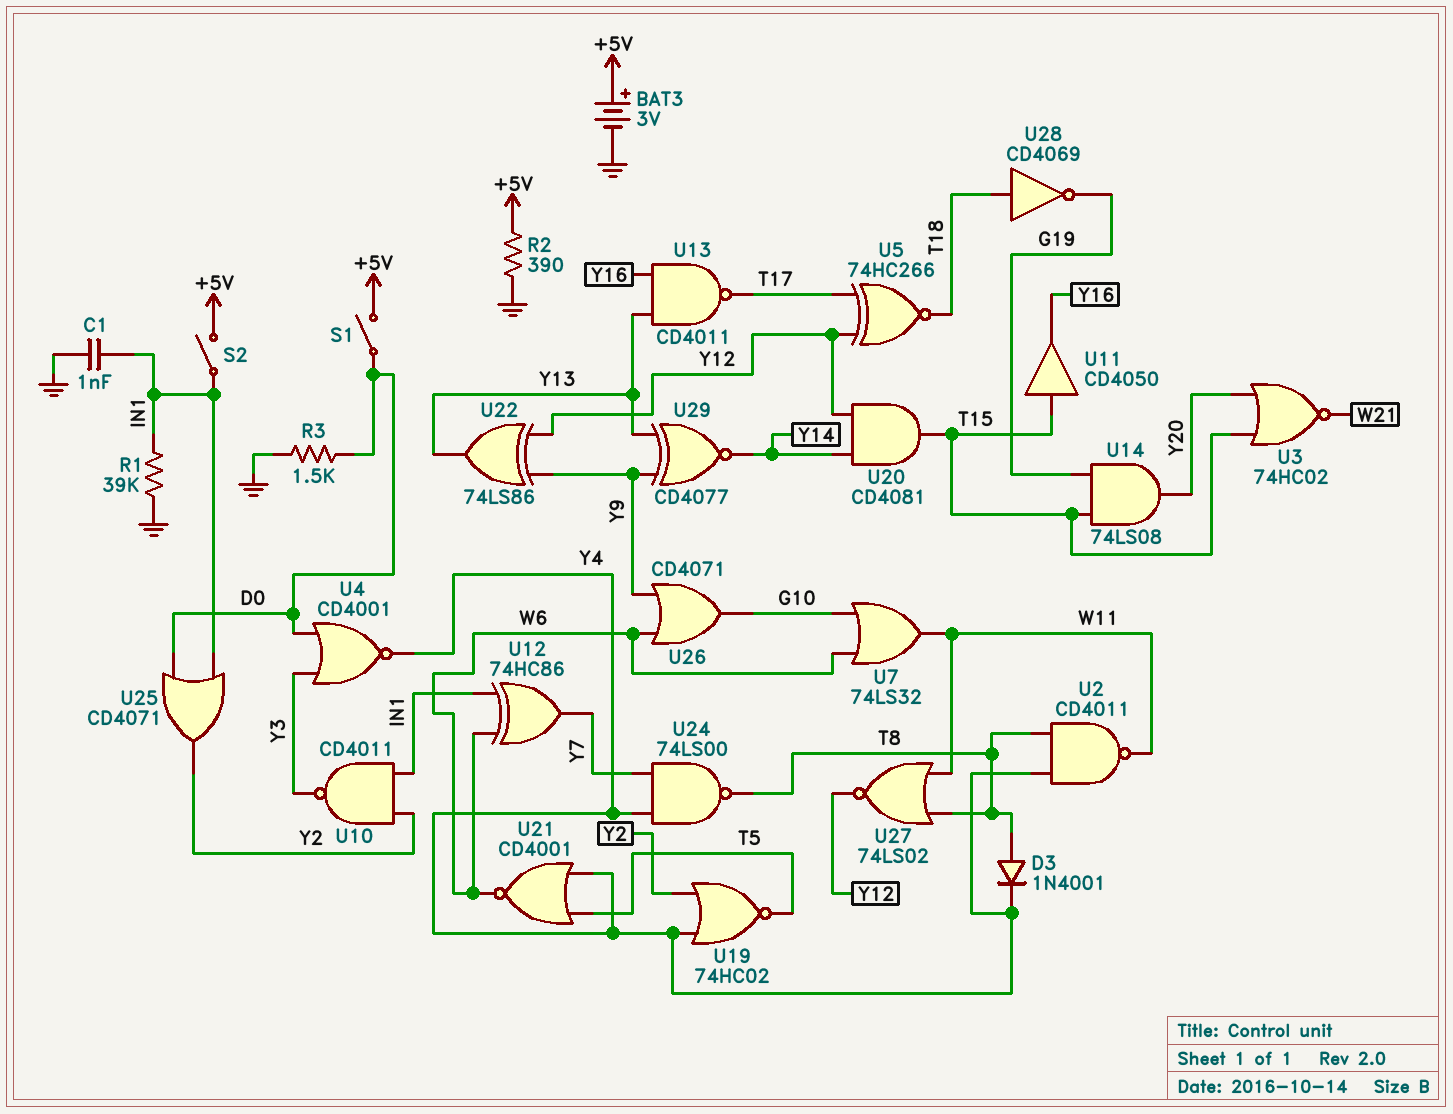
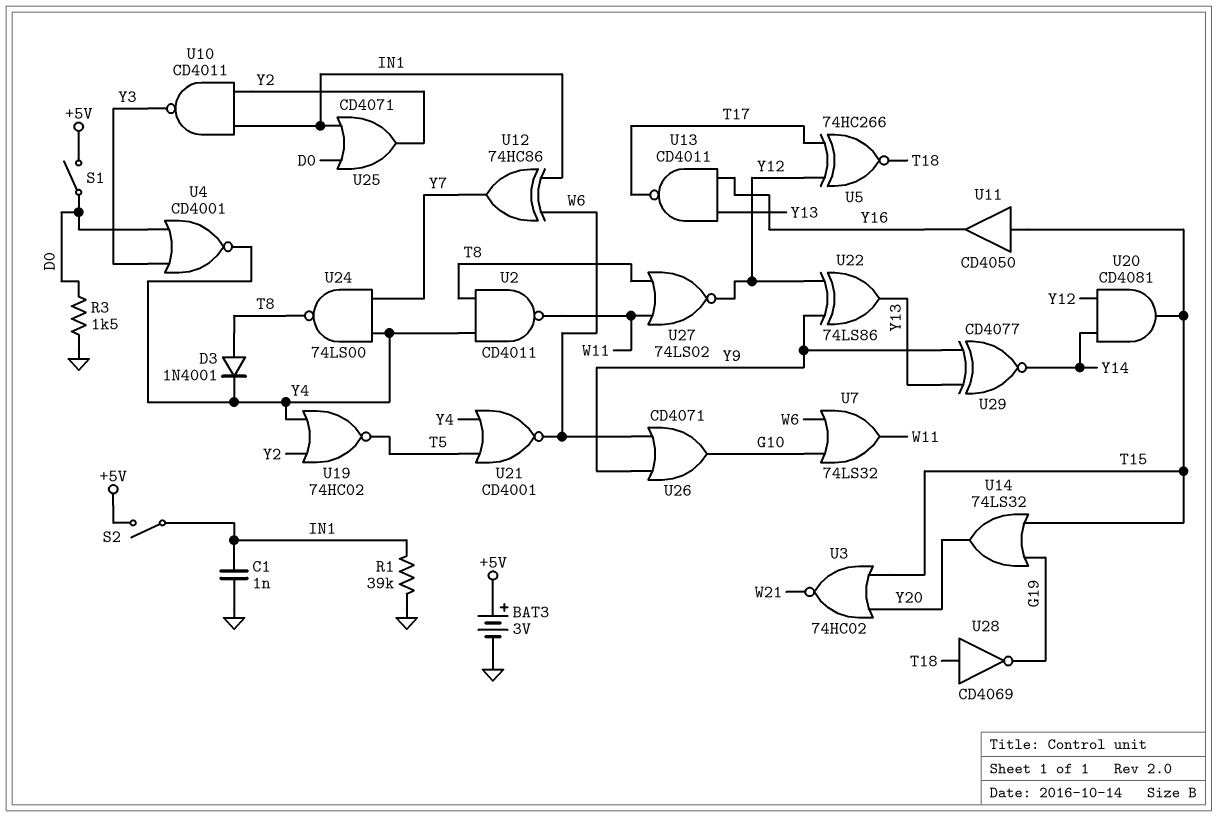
R2: 390 (+5V, GND) -> none
U14: AND 74LS08 (in G19, in T15, out Y20) -> OR 74LS32 (in G19, in T15, out Y20)

